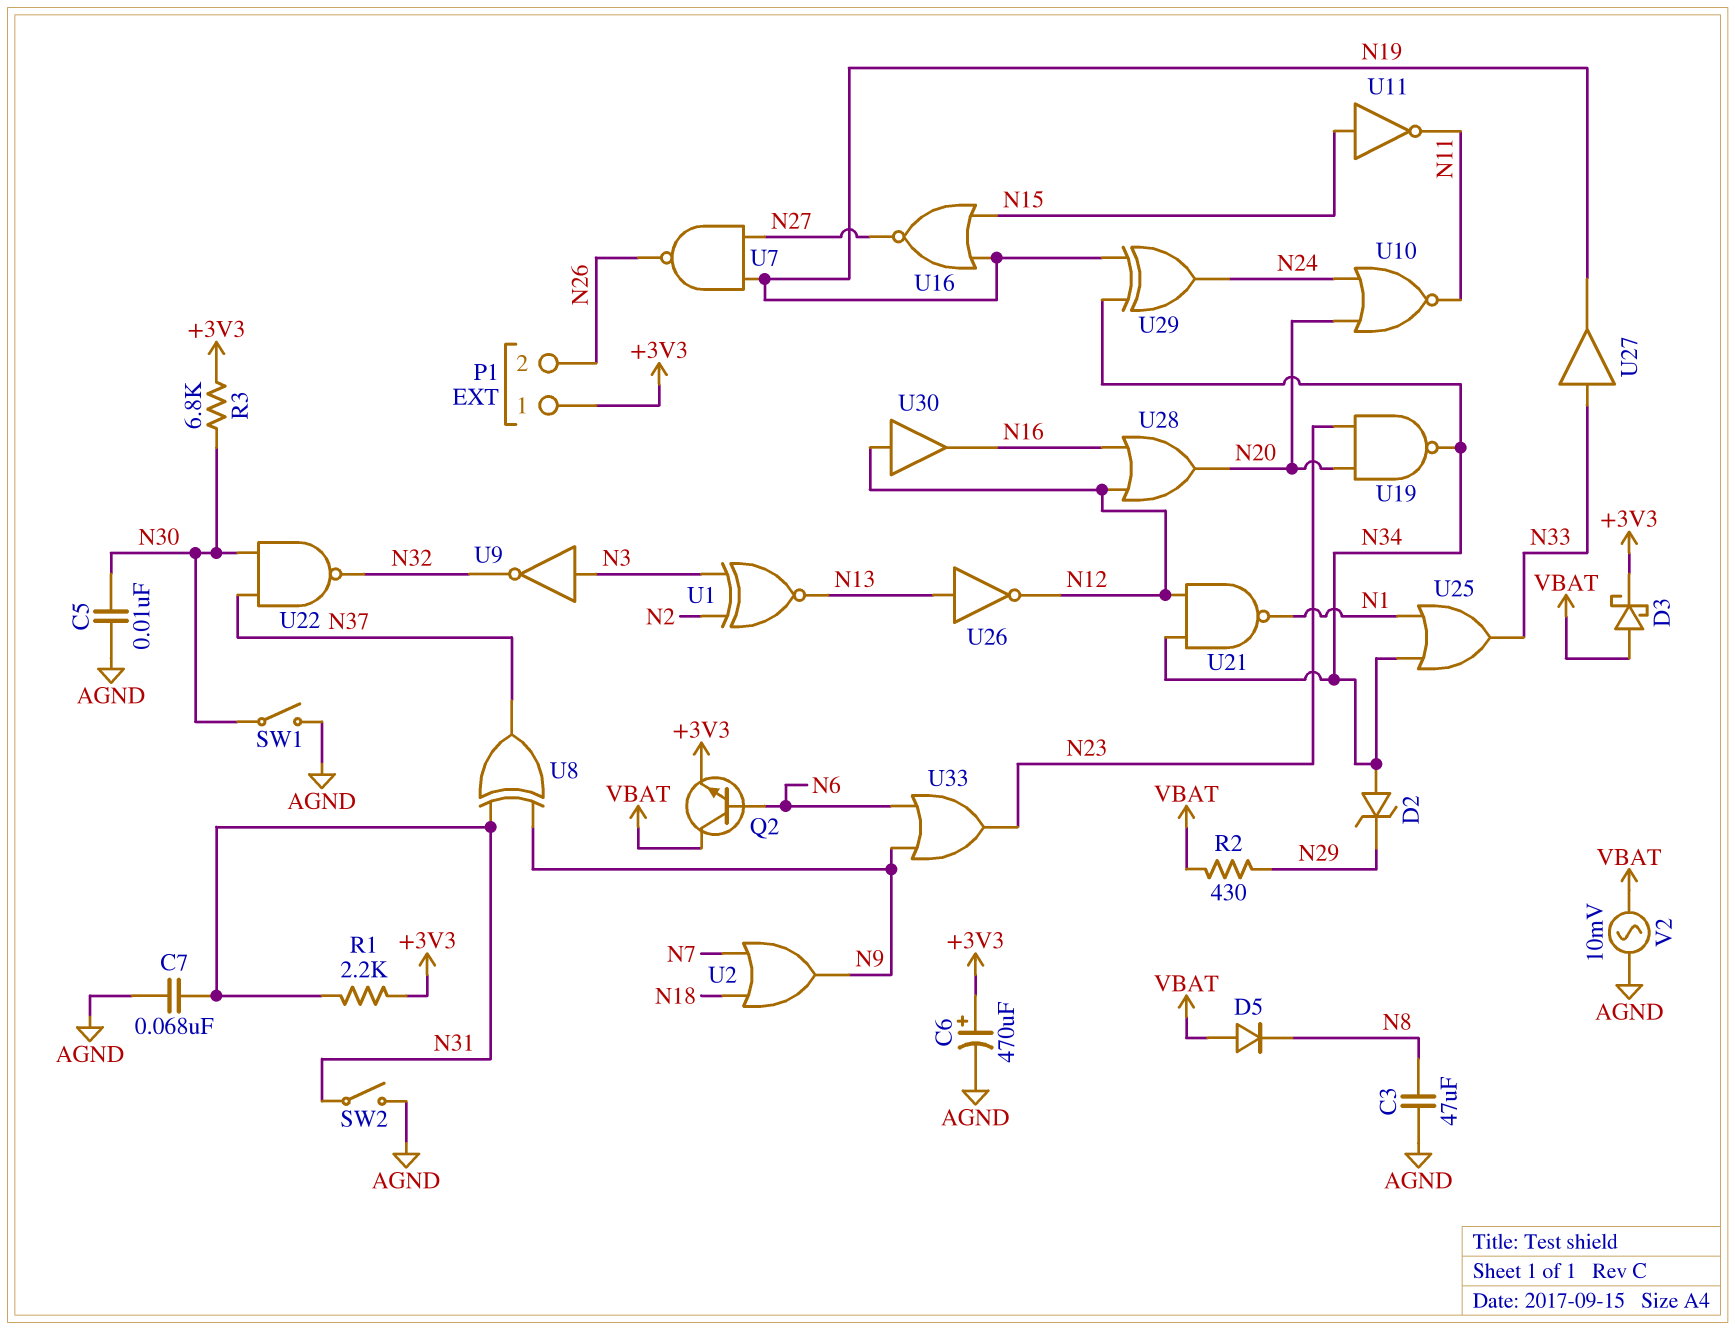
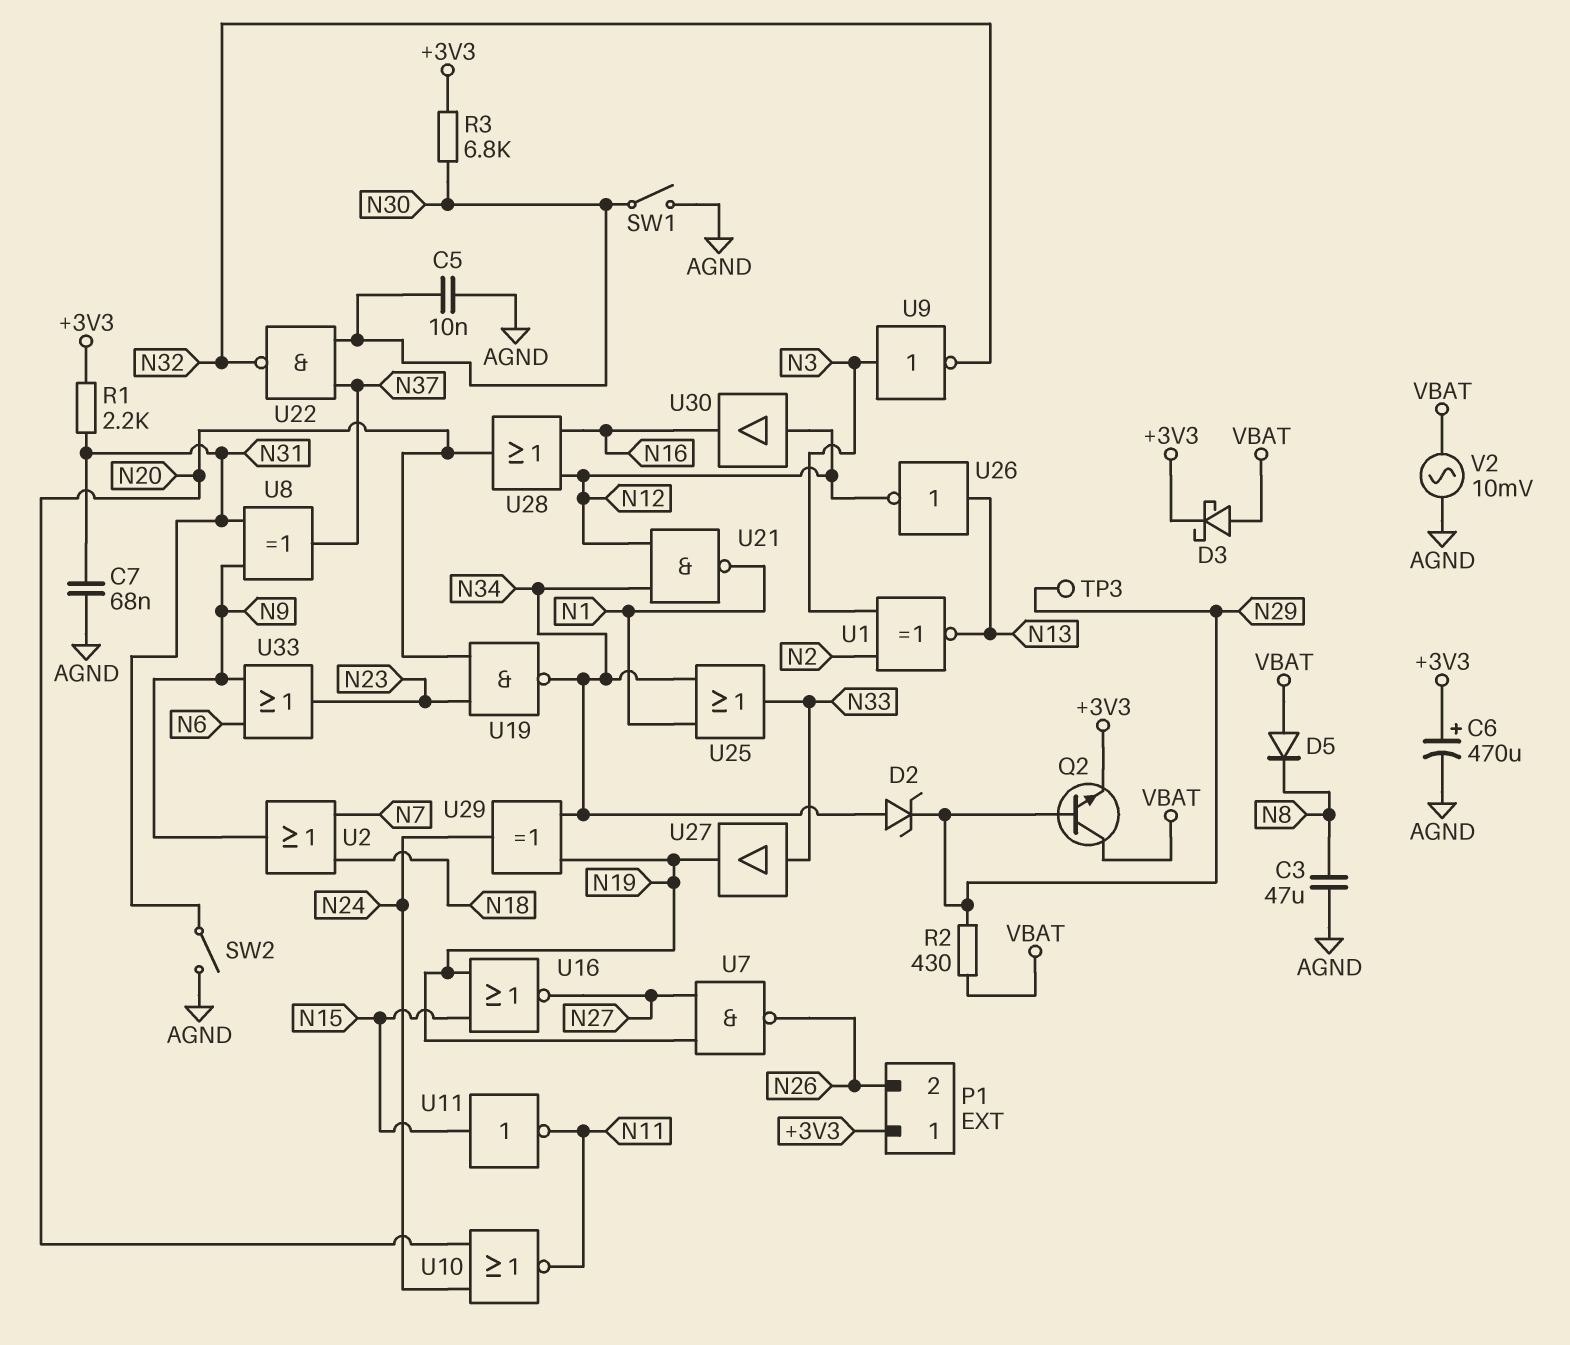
Q2: NPN (B N6, C VBAT, E +3V3) -> NPN (B N29, C VBAT, E +3V3)
TP3: none -> test point (N29)

